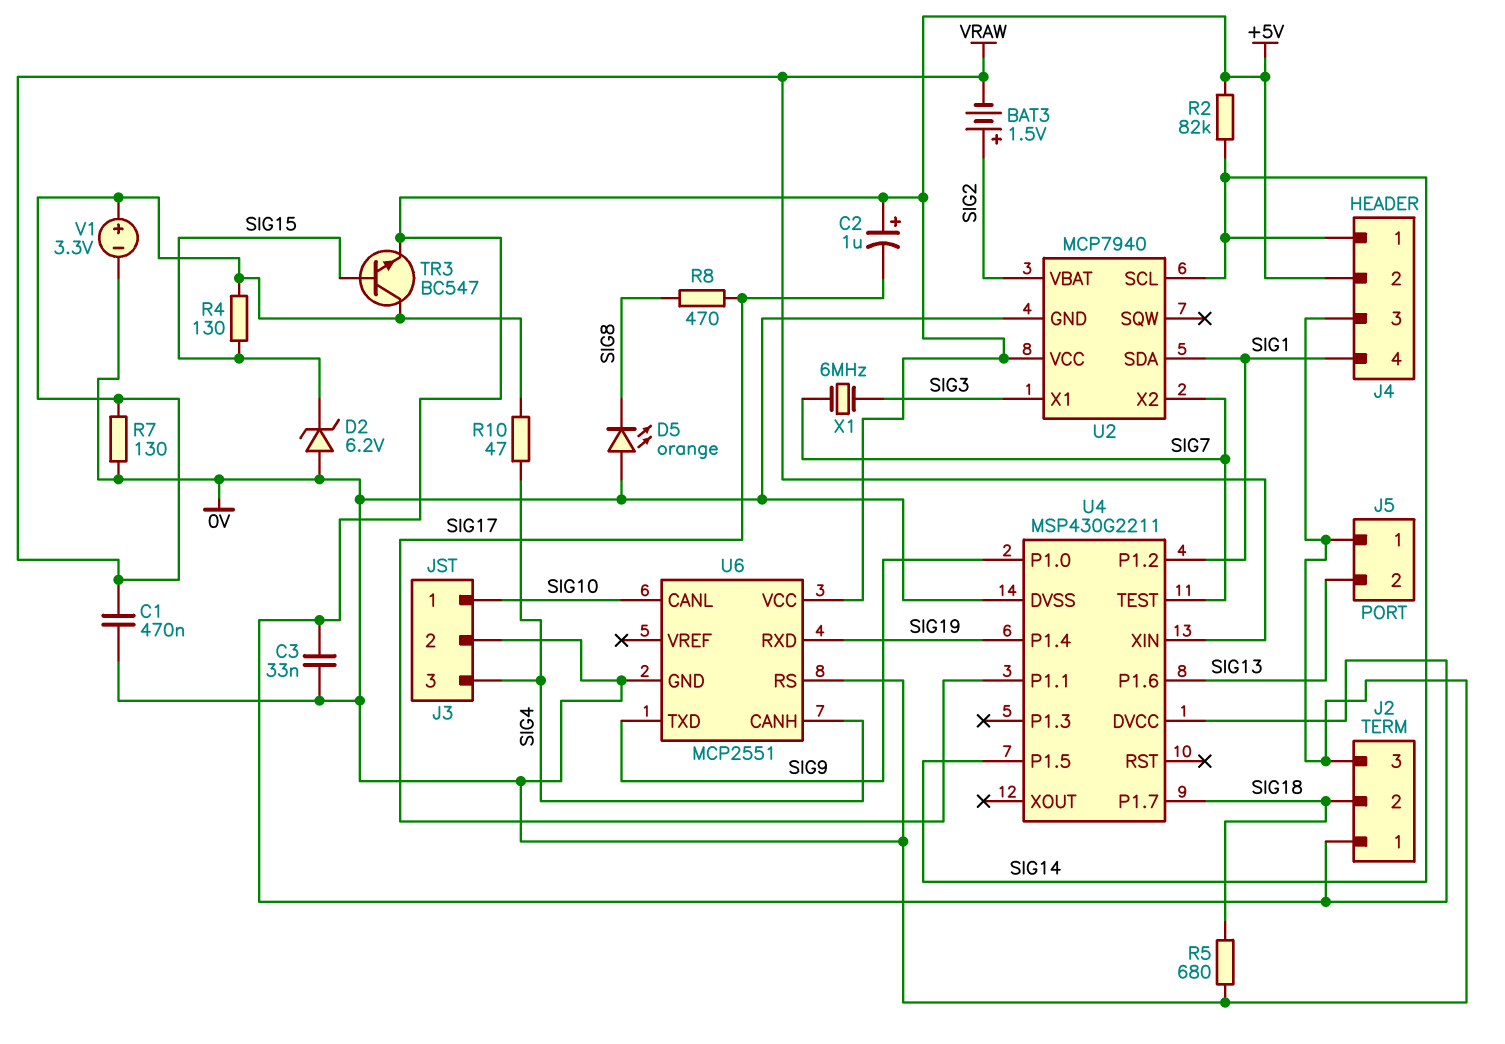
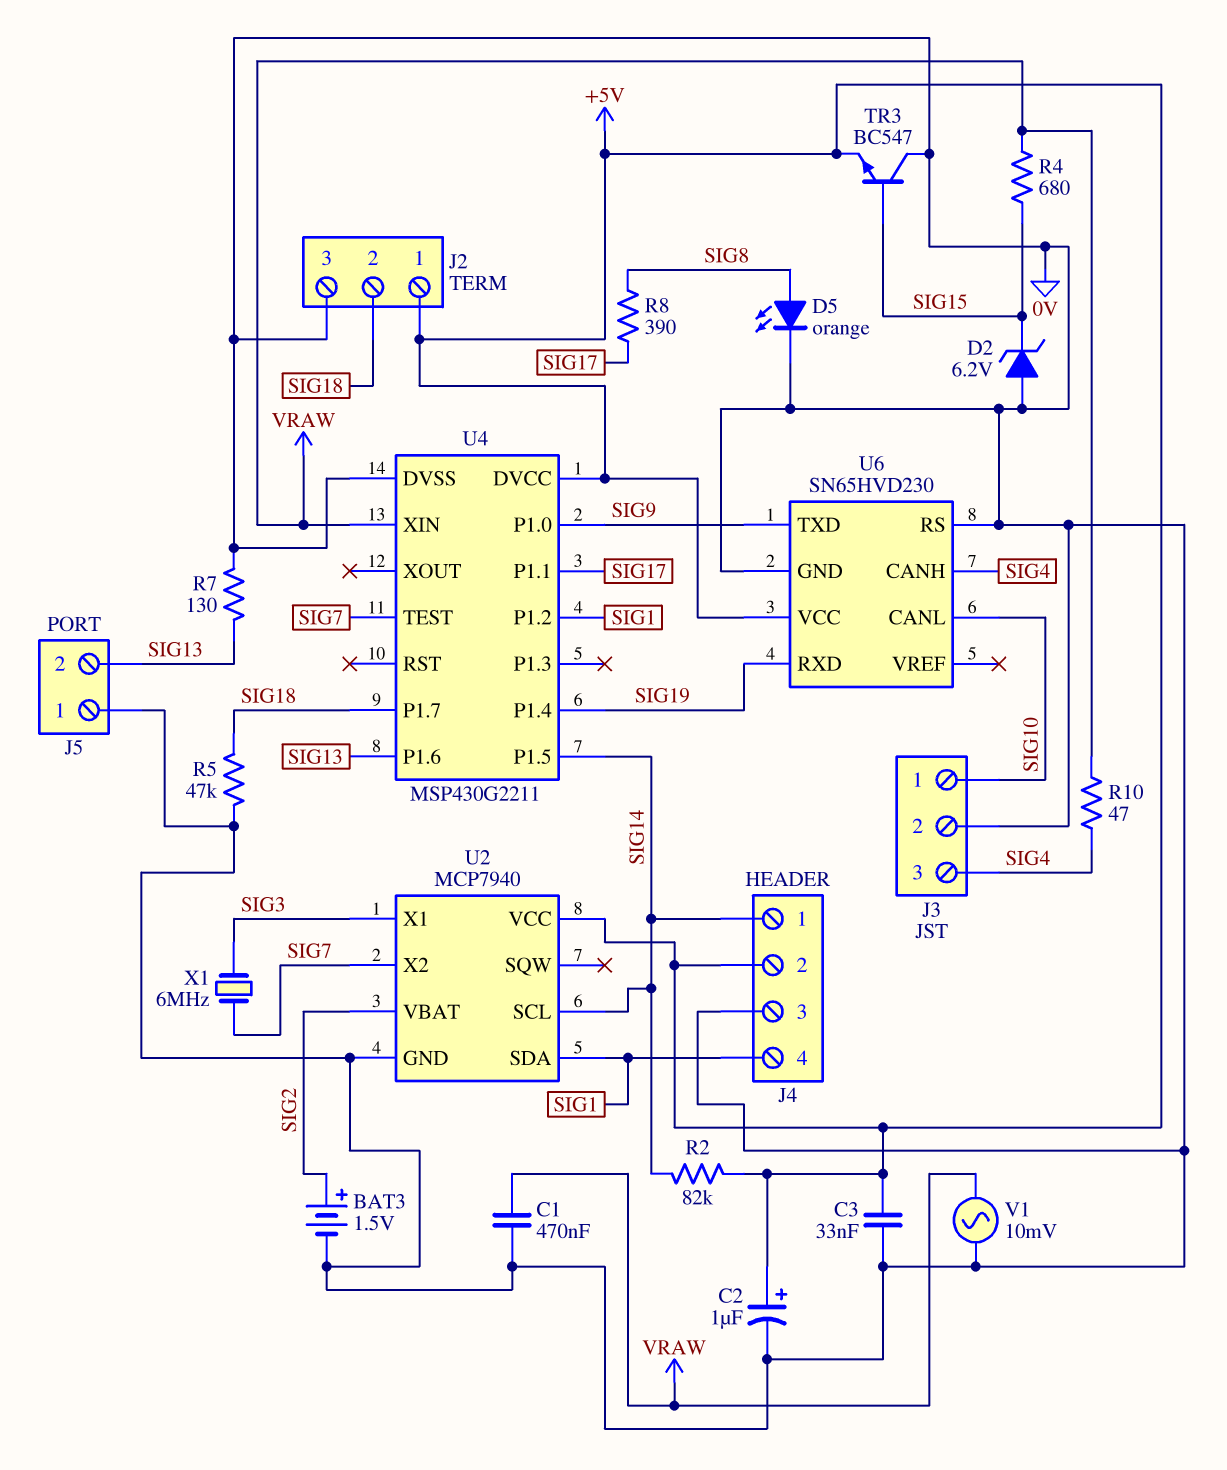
BAT3: 1.5V (plus SIG2, minus VRAW) -> 1.5V (plus SIG2, minus 0V)
C2: 1uF (plus +5V, minus SIG17) -> 1uF (plus +5V, minus 0V)
D5: LED orange (A 0V, K SIG8) -> LED orange (A SIG8, K 0V)
R4: 130 (SIG15, VRAW) -> 680 (SIG15, VRAW)
R5: 680 (0V, SIG18) -> 47k (0V, SIG18)
R7: 130 (0V, VRAW) -> 130 (0V, SIG13)
R8: 470 (SIG8, SIG17) -> 390 (SIG8, SIG17)
TR3: NPN BC547 (B SIG15, C VRAW, E +5V) -> NPN BC547 (B SIG15, C 0V, E +5V)
U6: MCP2551 -> SN65HVD230
V1: 3.3V (plus VRAW, minus 0V) -> AC 10mV (0V, VRAW)

